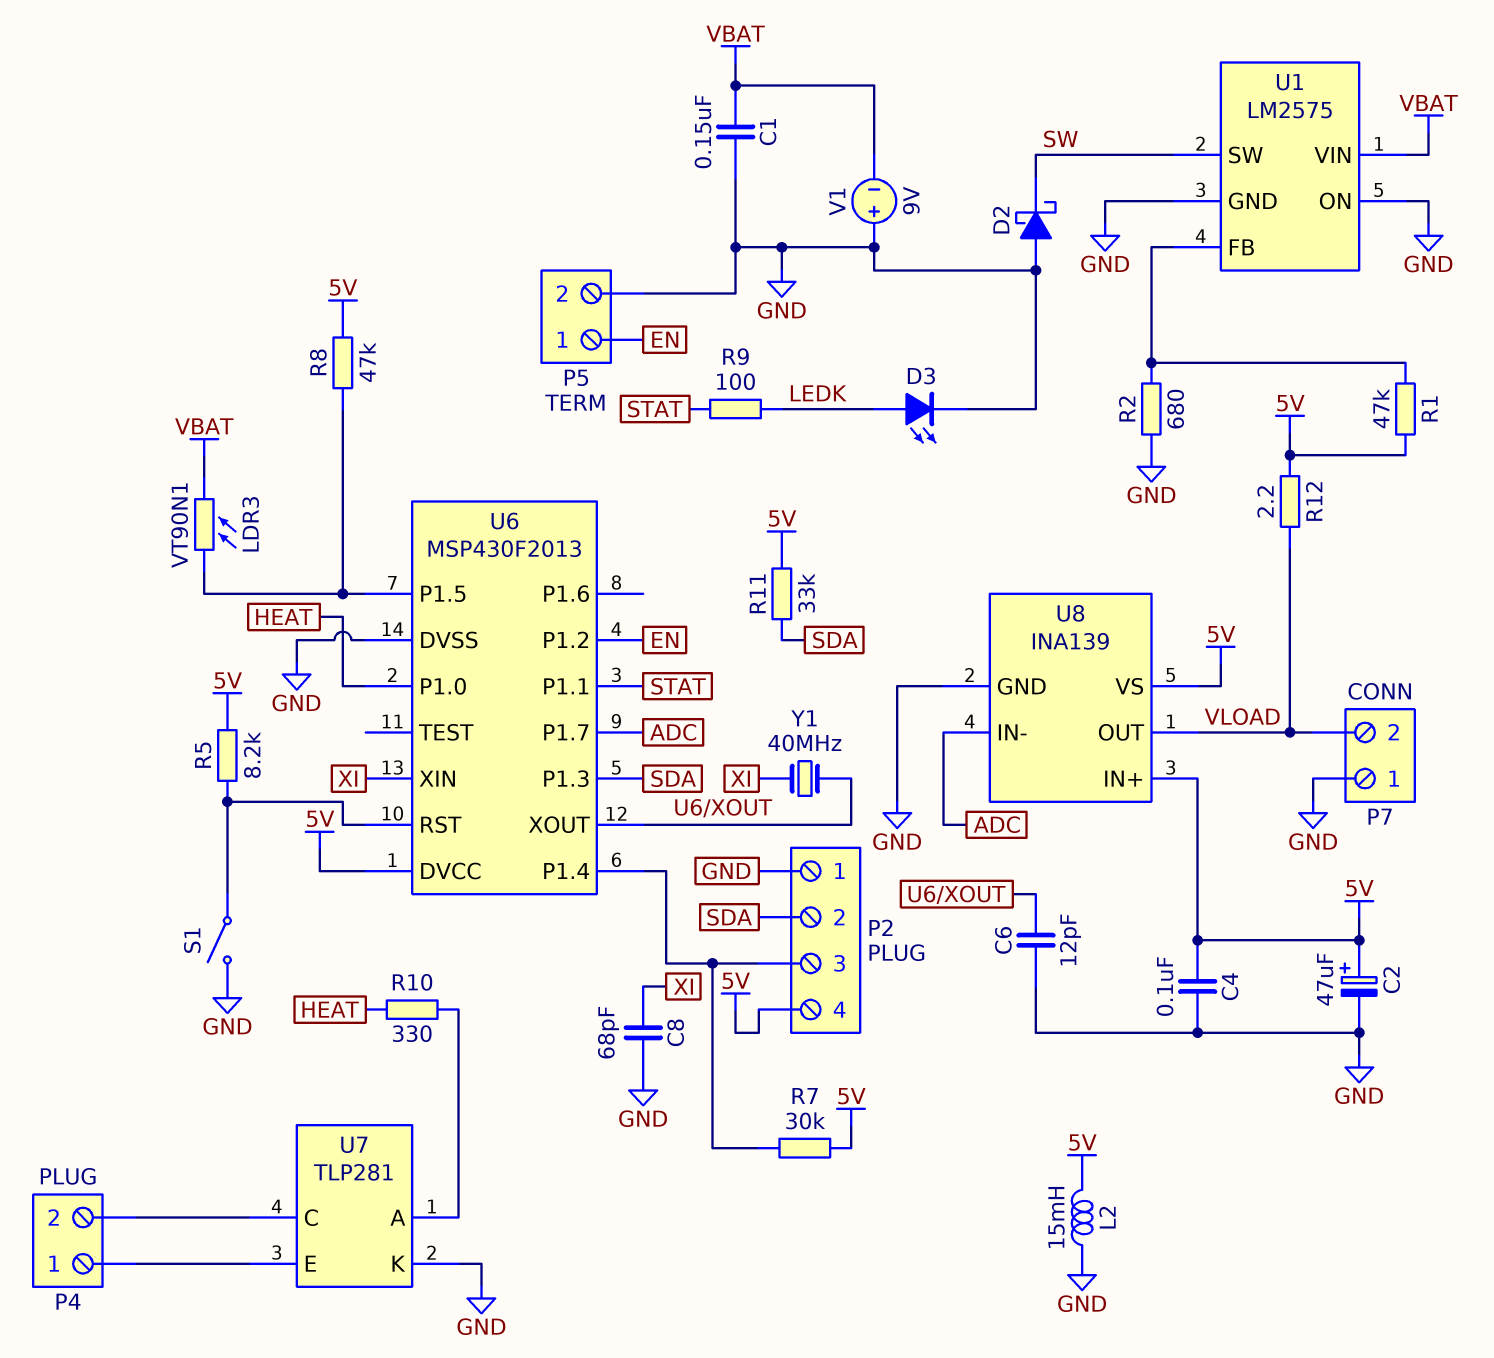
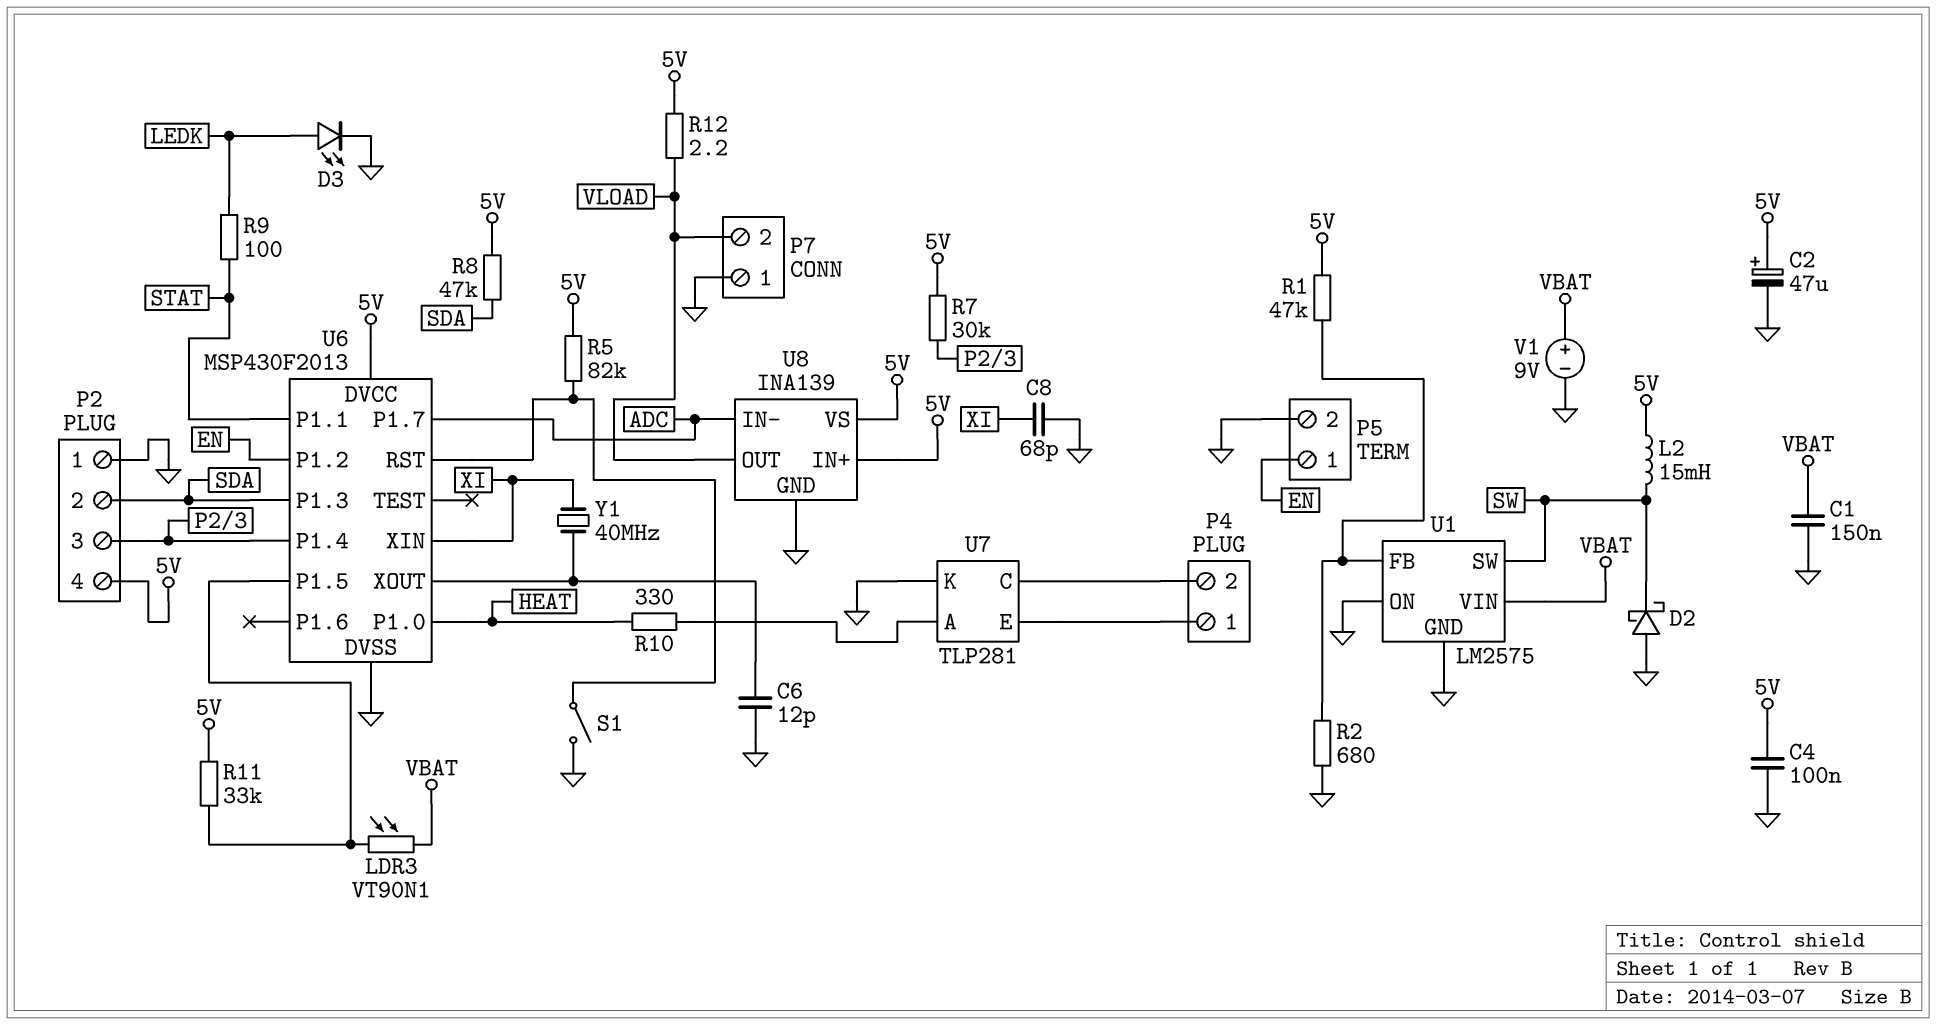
L2: 15mH (5V, GND) -> 15mH (5V, SW)
R5: 8.2k (5V, U6/RST) -> 82k (5V, U6/RST)
R8: 47k (5V, U6/P1.5) -> 47k (5V, SDA)
R11: 33k (5V, SDA) -> 33k (5V, U6/P1.5)
V1: 9V (plus GND, minus VBAT) -> 9V (plus VBAT, minus GND)

